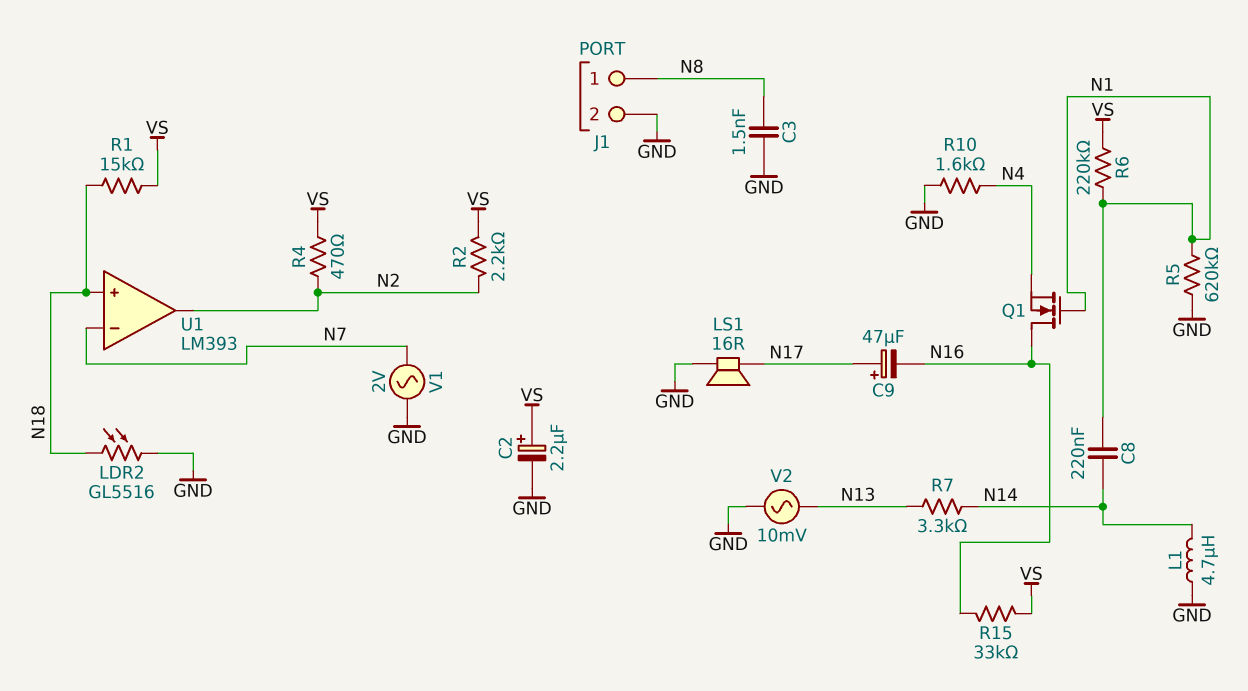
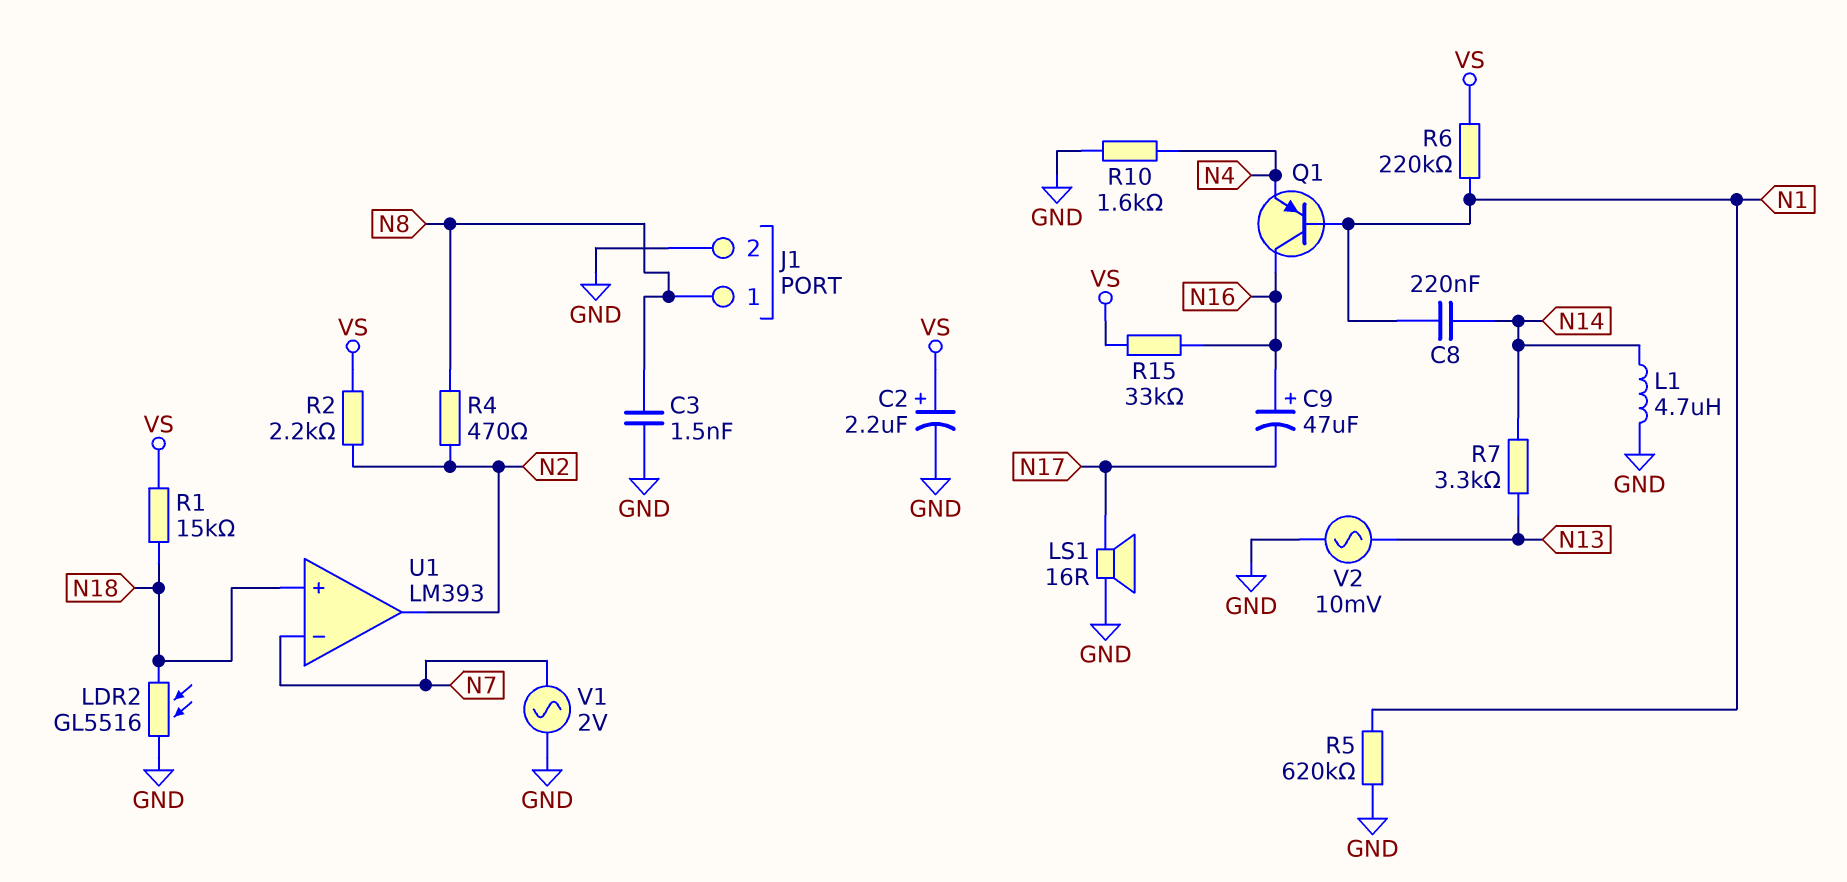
C9: 47uF (plus N17, minus N16) -> 47uF (plus N16, minus N17)
Q1: NMOS (G N1, D N16, S N4) -> PNP (B N1, C N16, E N4)
R4: 470 (N2, VS) -> 470 (N2, N8)

